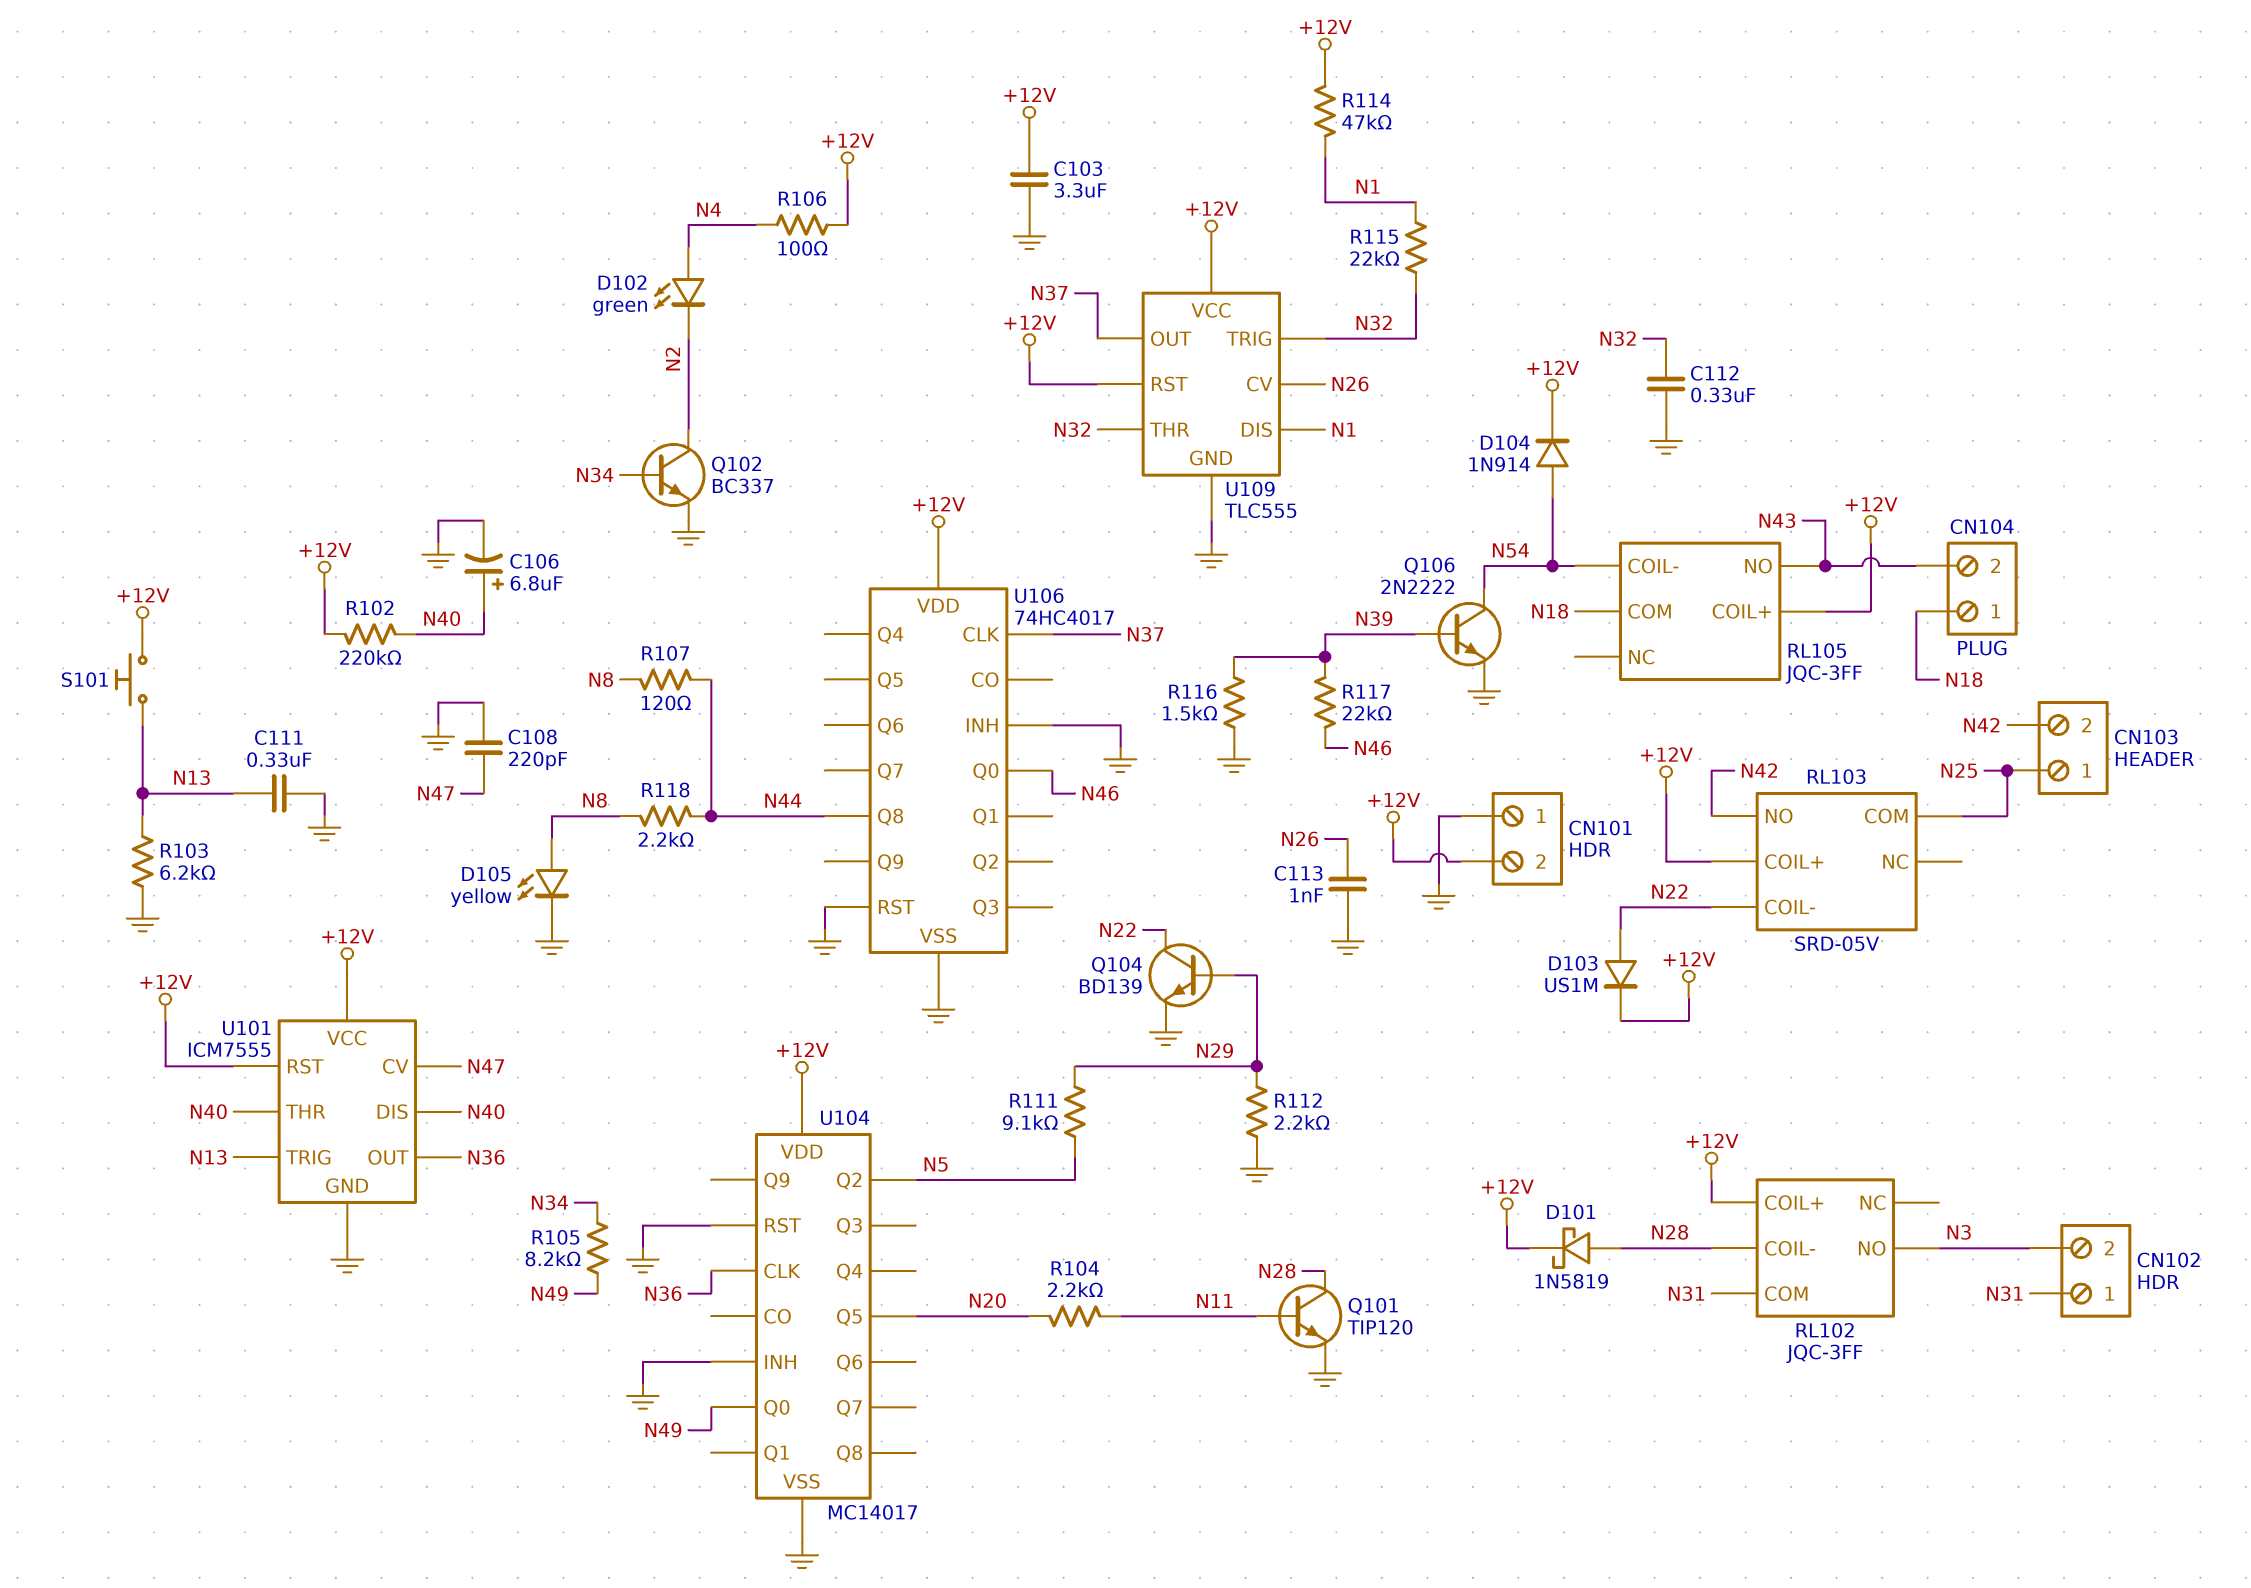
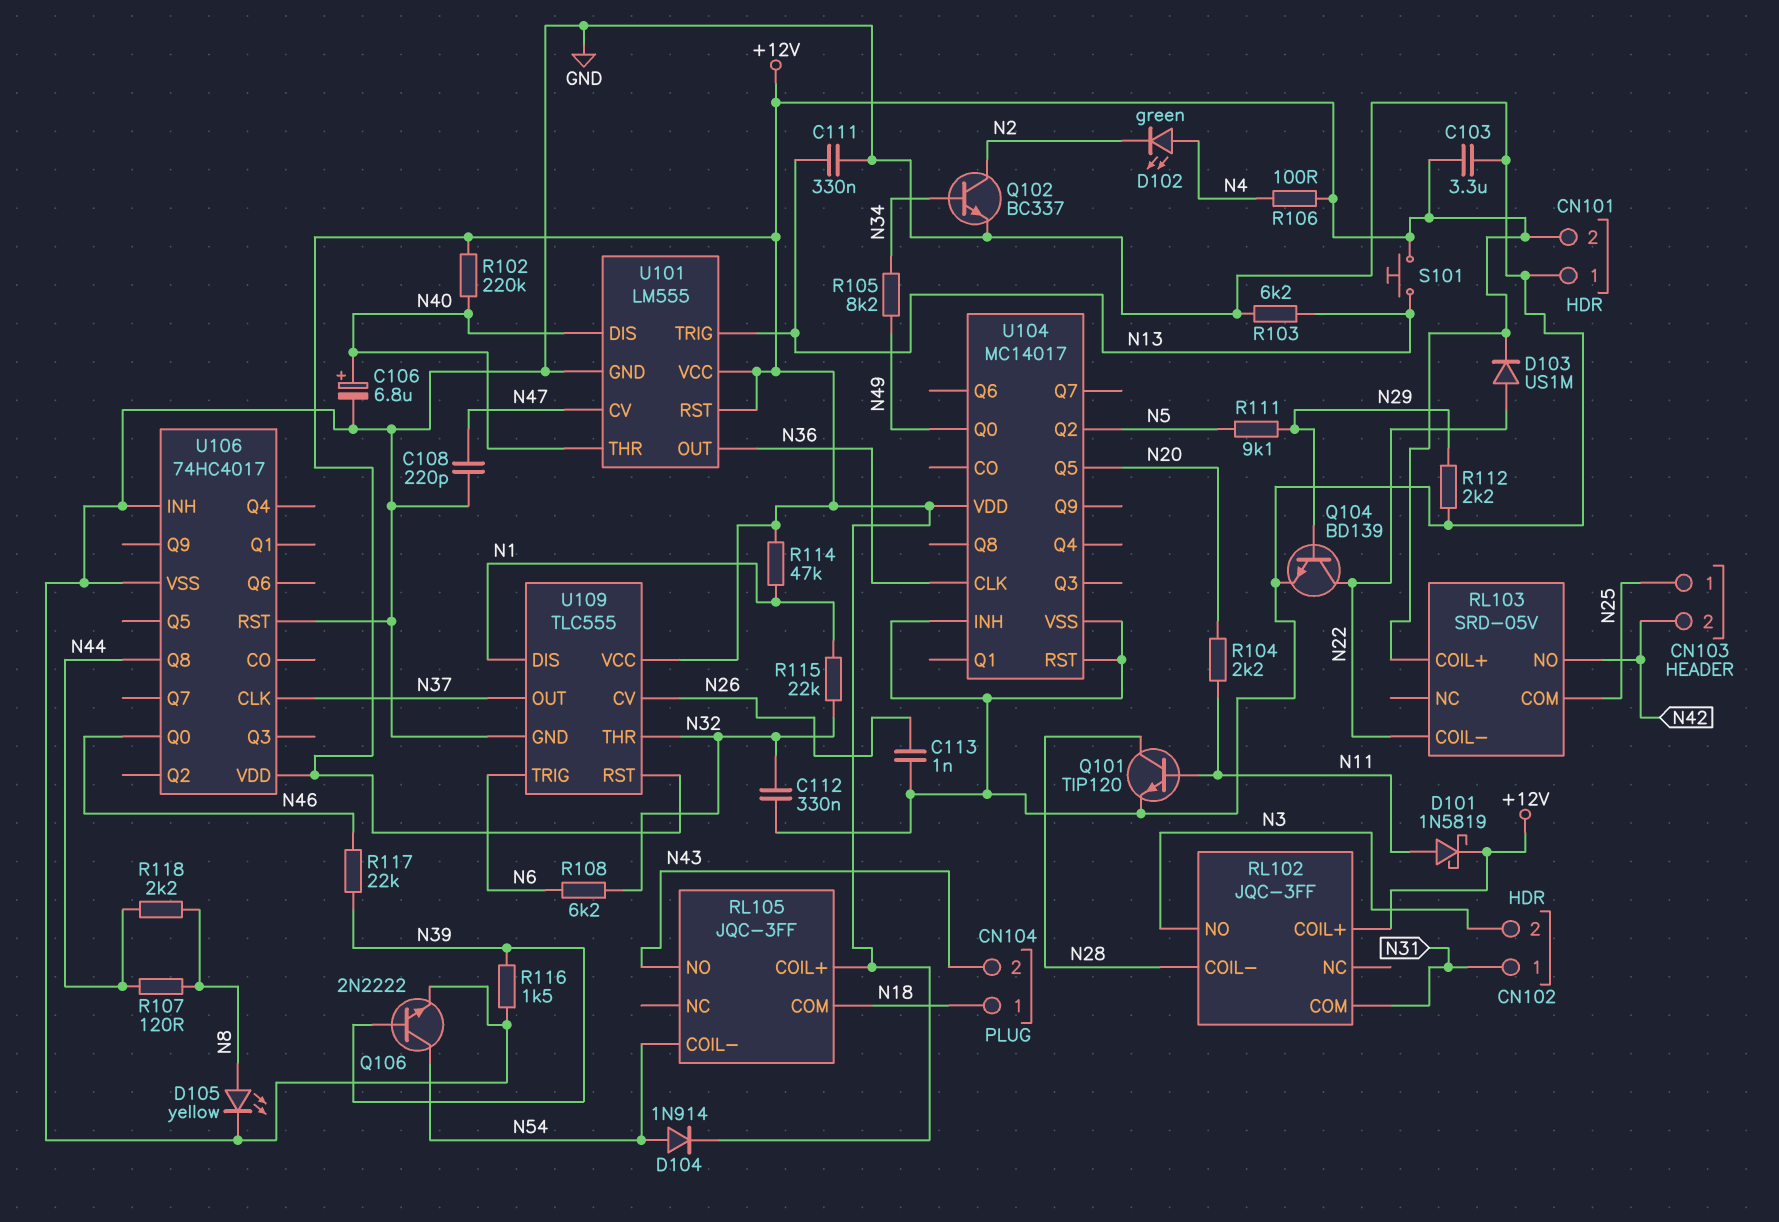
D101: schottky 1N5819 (A N28, K +12V) -> schottky 1N5819 (A N11, K +12V)
R108: none -> 6.2k (N6, N32)
U101: ICM7555 -> LM555
U109 pin TRIG: N32 -> N6

